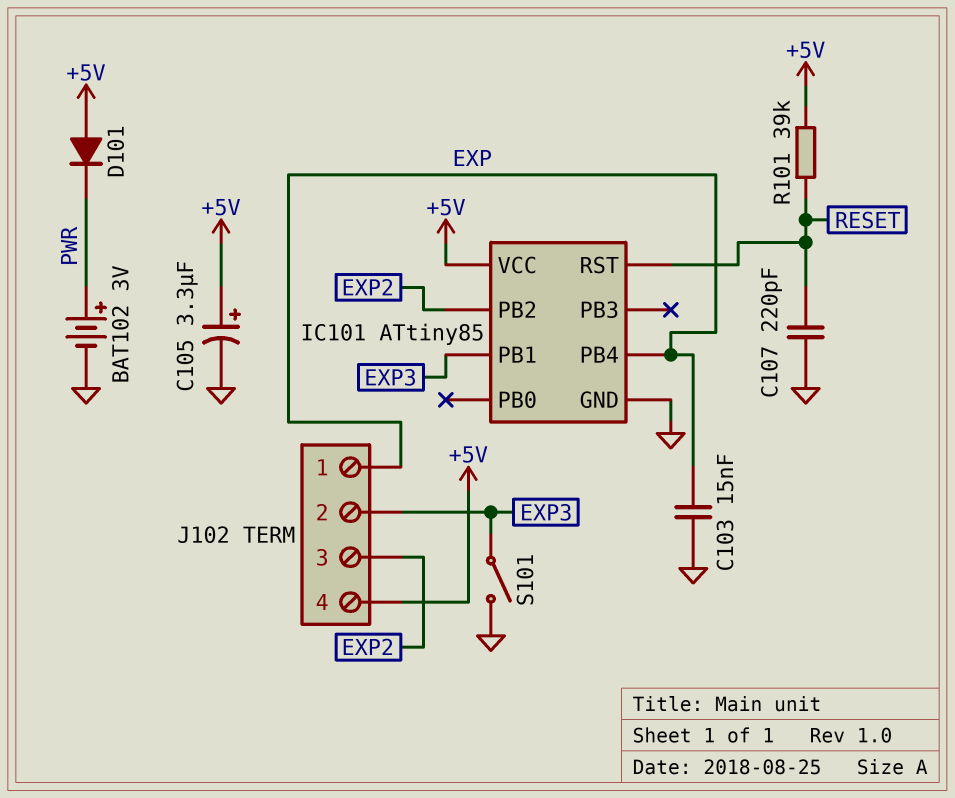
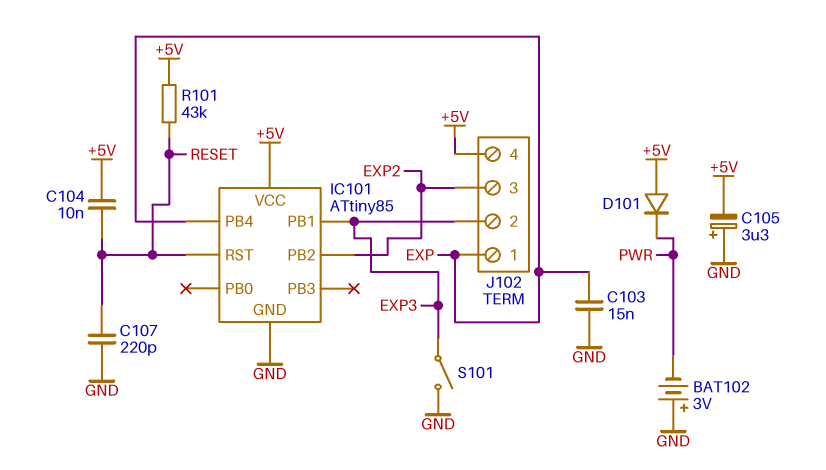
BAT102: 3V (plus PWR, minus GND) -> 3V (plus GND, minus PWR)
C104: none -> 10nF (+5V, RESET)
C105: 3.3uF (plus +5V, minus GND) -> 3.3uF (plus GND, minus +5V)
R101: 39k (+5V, RESET) -> 43k (+5V, RESET)

